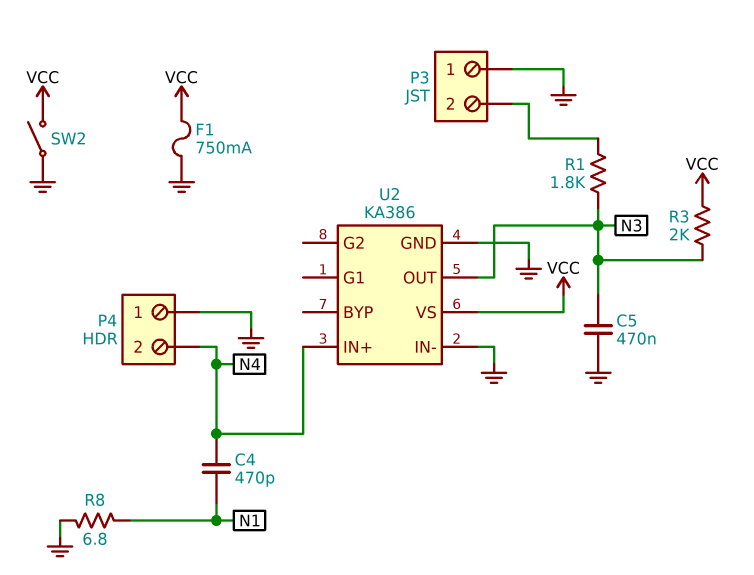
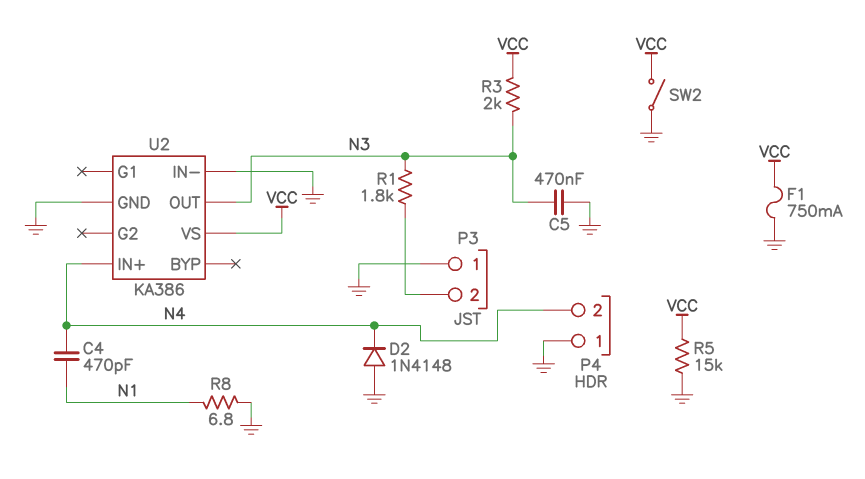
D2: none -> diode 1N4148 (A GND, K N4)
R5: none -> 15k (GND, VCC)

